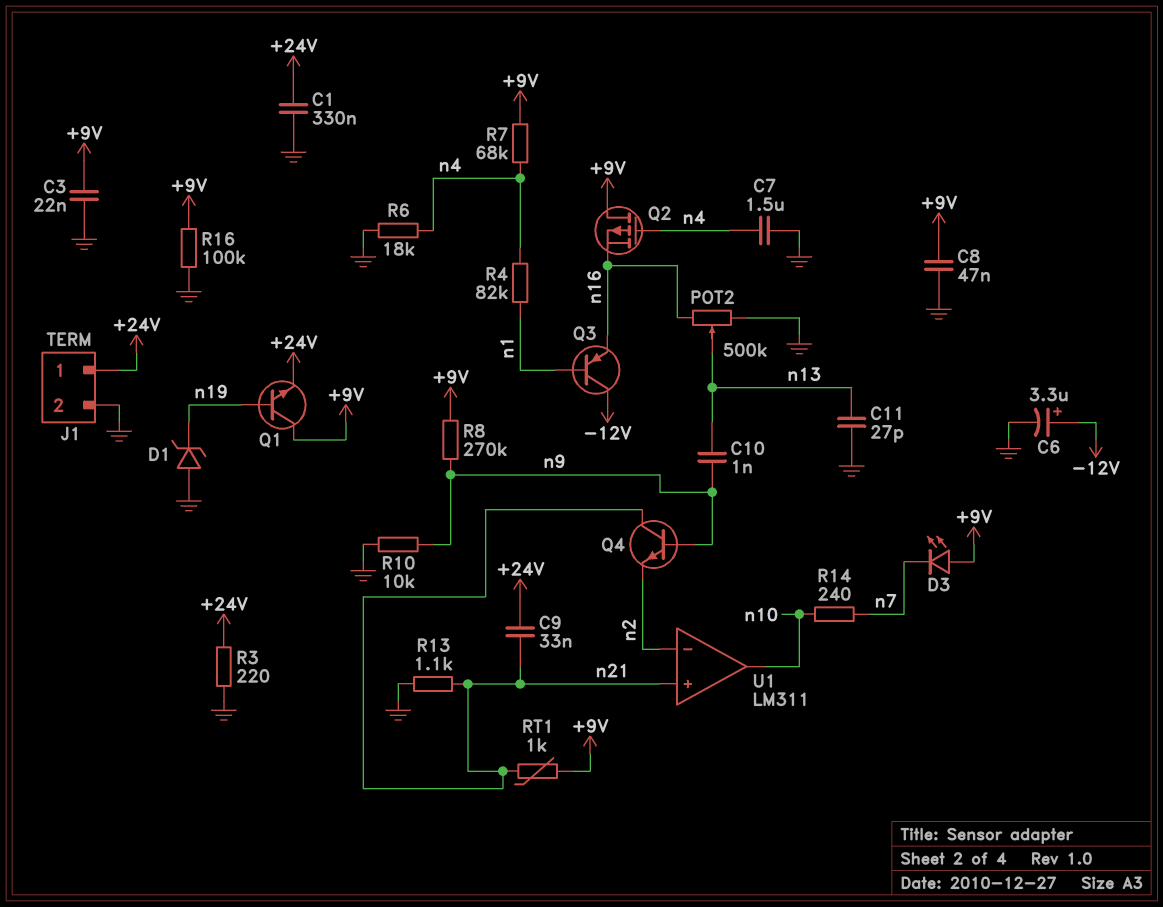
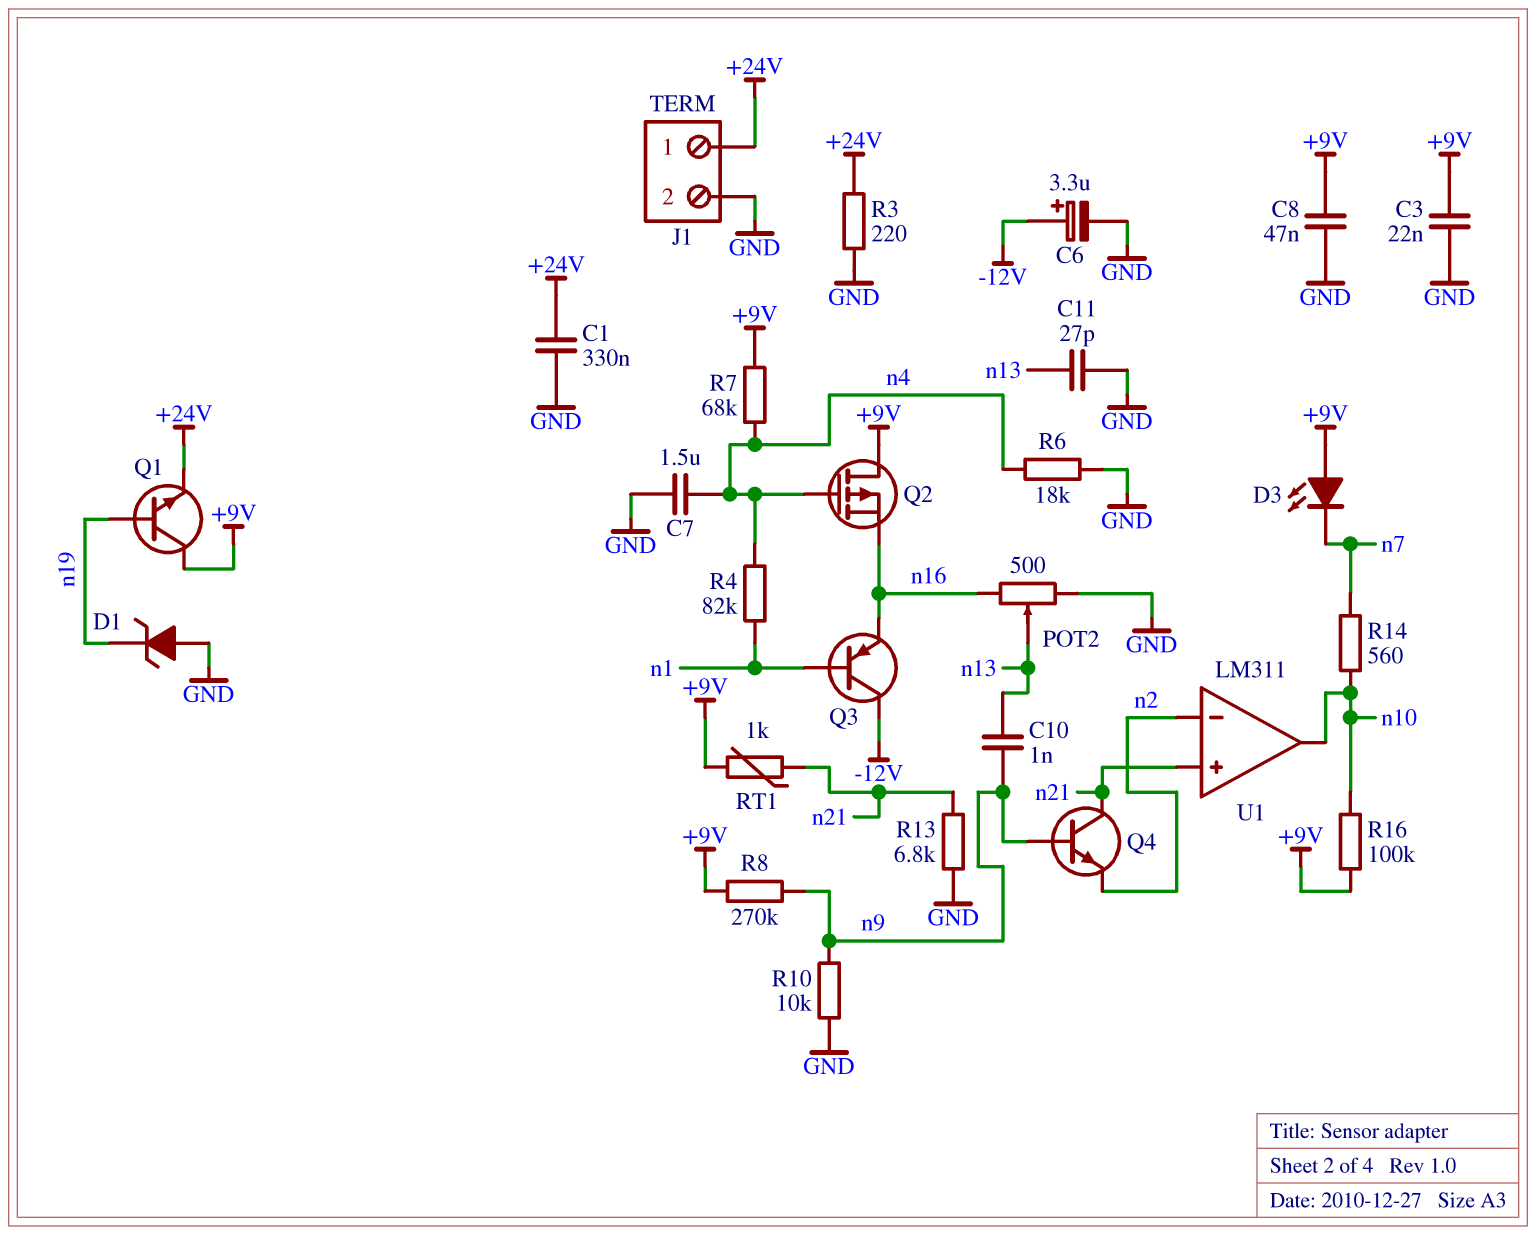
C9: 33nF (+24V, n21) -> none
POT2: 500k (GND, n16, wiper n13) -> 500 (GND, n16, wiper n13)
R13: 1.1k (GND, n21) -> 6.8k (GND, n21)
R14: 240 (n7, n10) -> 560 (n7, n10)
R16: 100k (+9V, GND) -> 100k (+9V, n10)

